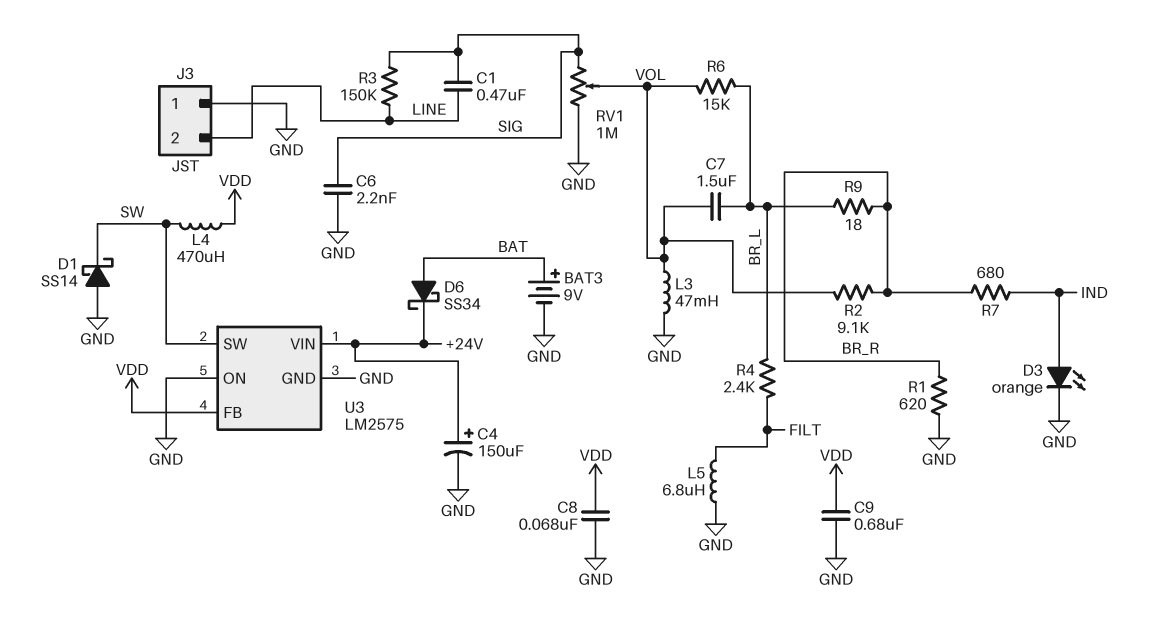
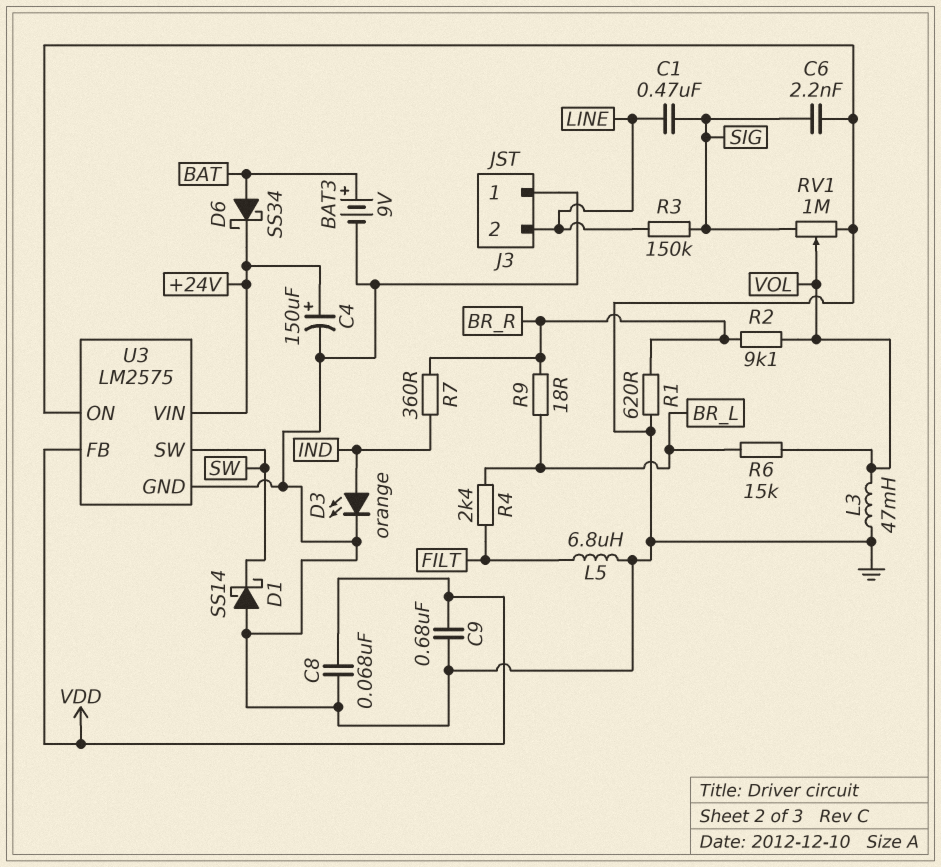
C7: 1.5uF (BR_L, VOL) -> none
L4: 470uH (SW, VDD) -> none
R7: 680 (BR_R, IND) -> 360 (BR_R, IND)

